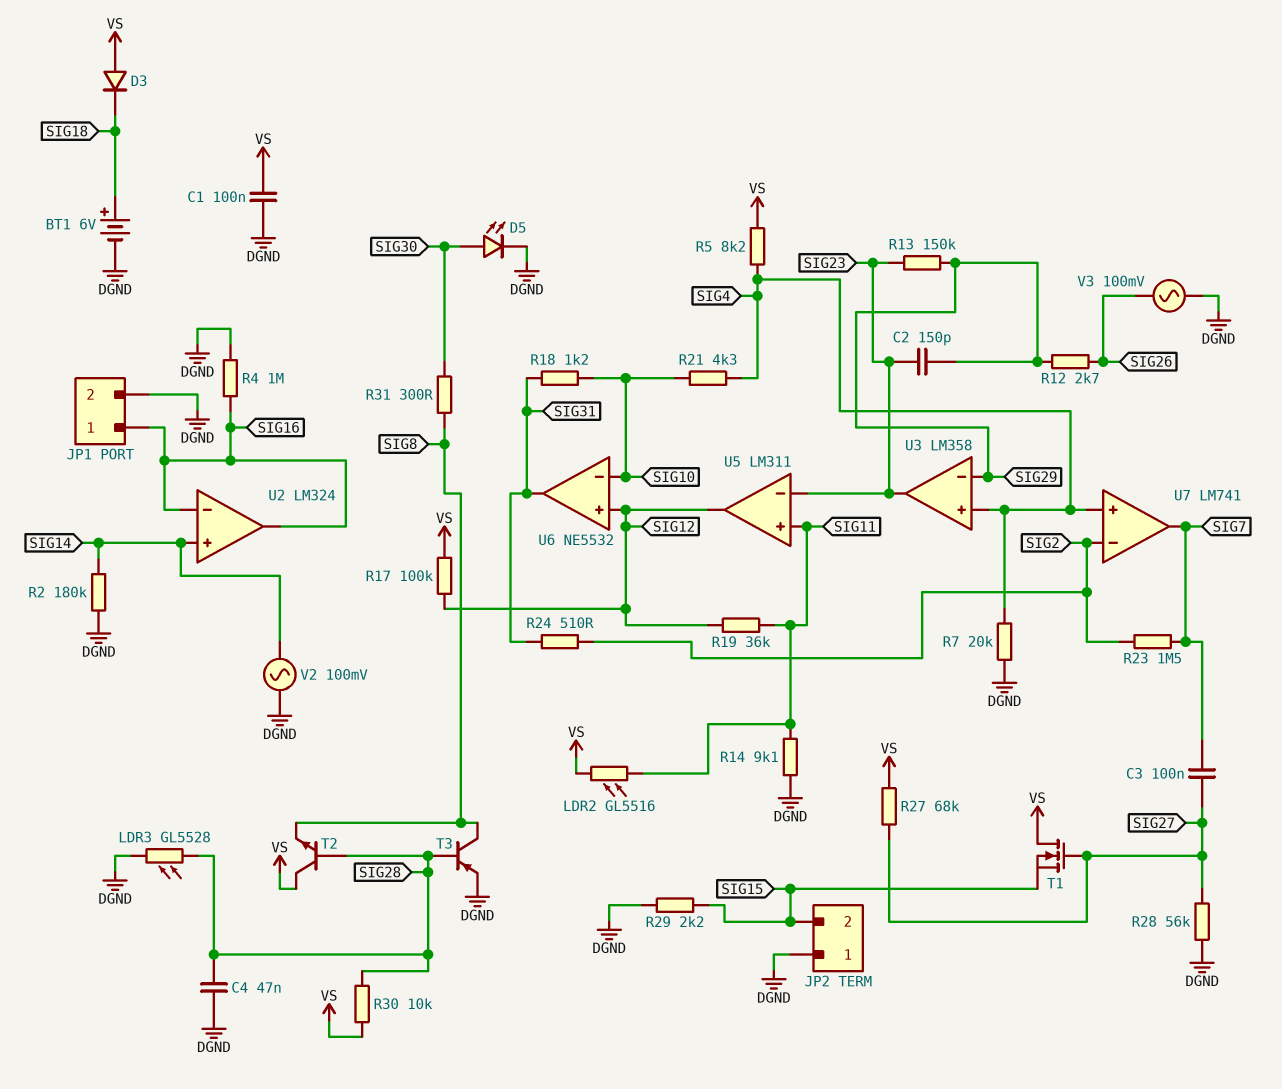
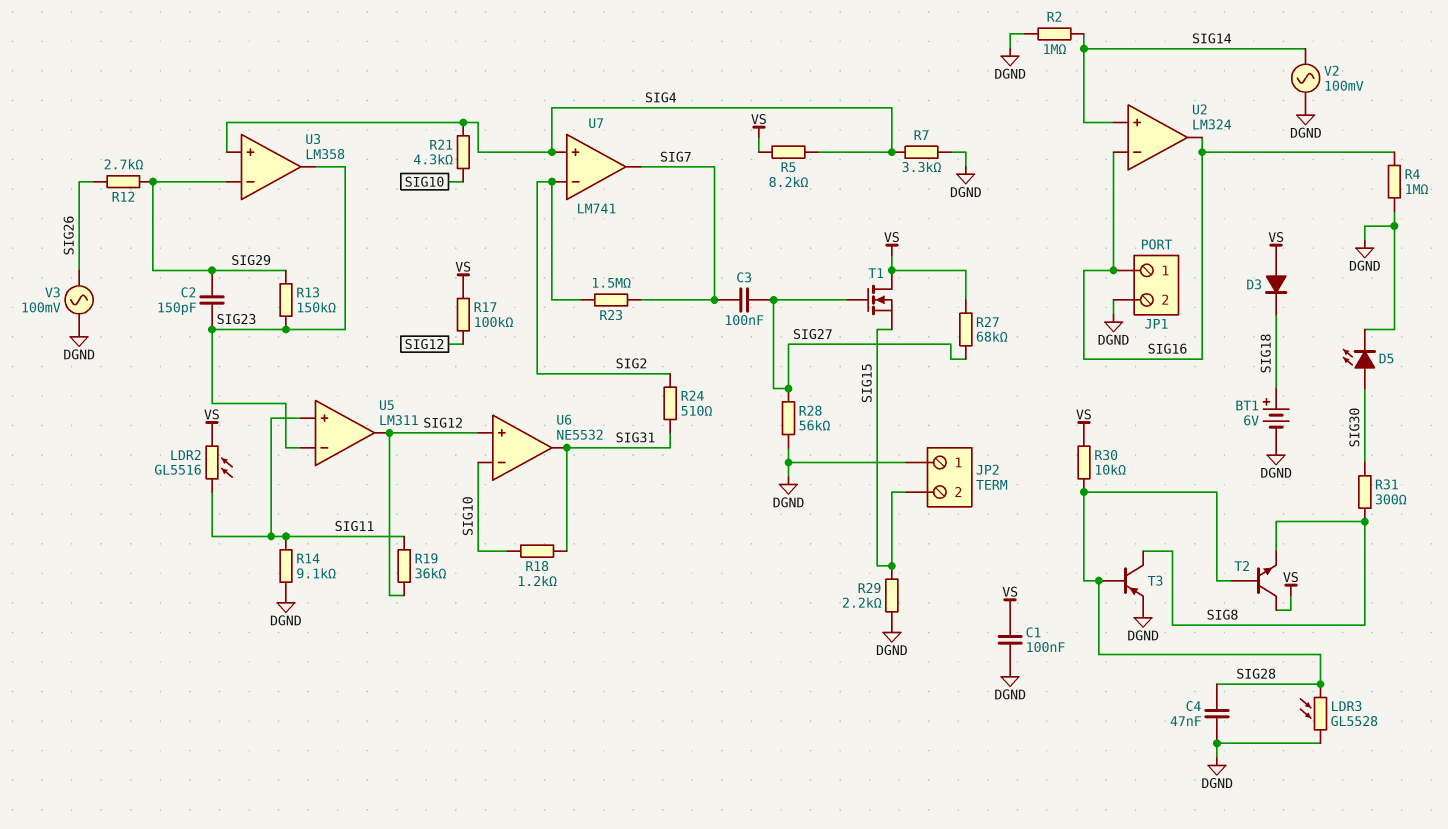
R2: 180k (DGND, SIG14) -> 1M (DGND, SIG14)
R7: 20k (DGND, SIG4) -> 3.3k (DGND, SIG4)

